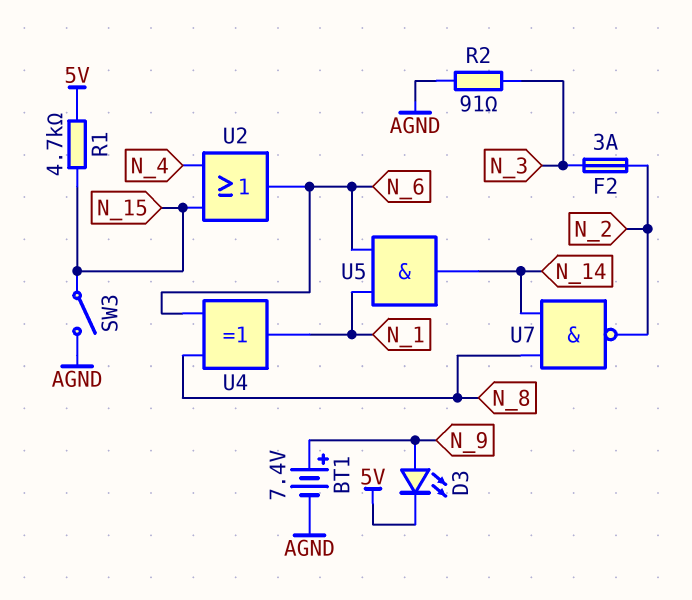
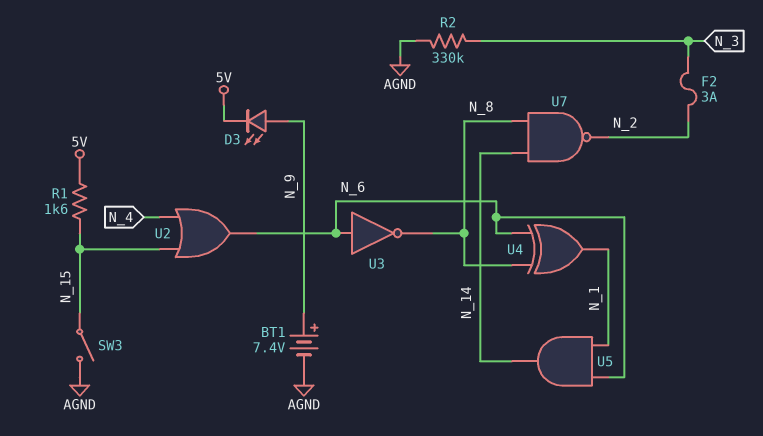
R1: 4.7k (5V, N_15) -> 1.6k (5V, N_15)
R2: 91 (AGND, N_3) -> 330k (AGND, N_3)
U3: none -> NOT (in N_6, out N_8)

